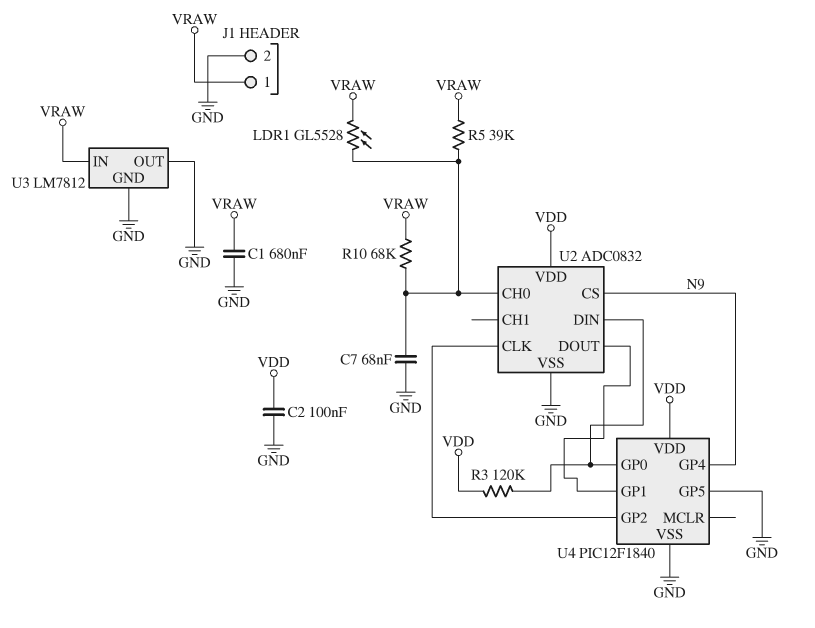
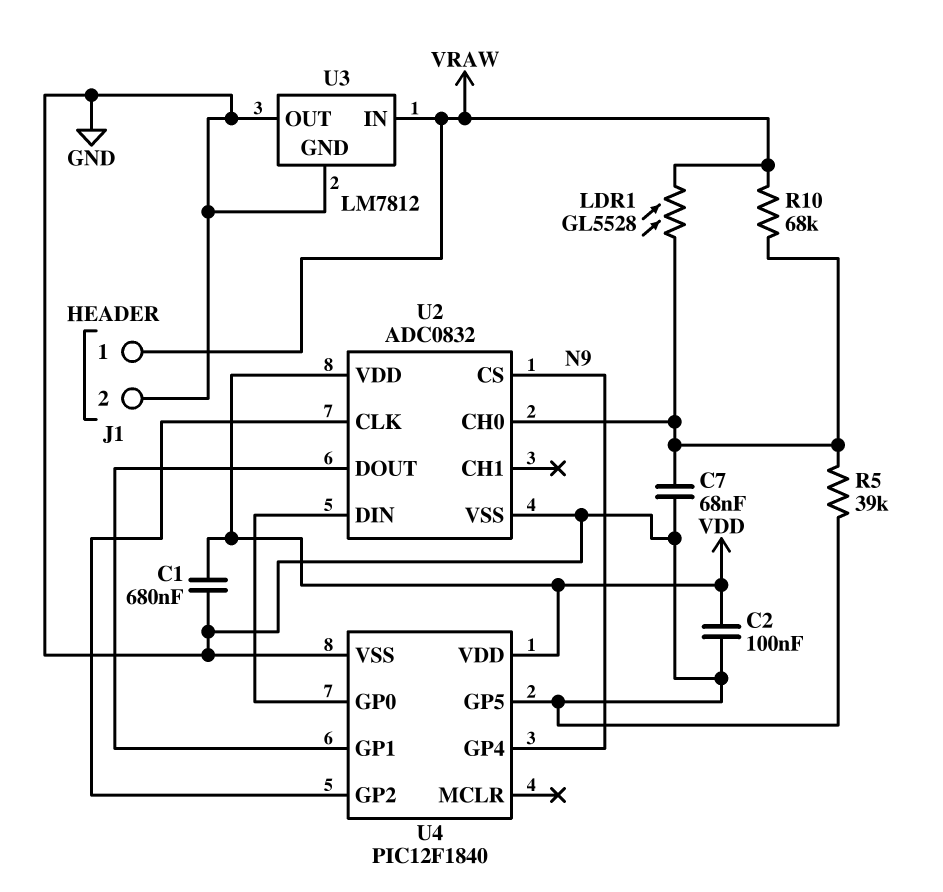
C1: 680nF (GND, VRAW) -> 680nF (GND, VDD)
R3: 120k (U2/DIN, VDD) -> none
R5: 39k (U2/CH0, VRAW) -> 39k (GND, U2/CH0)

